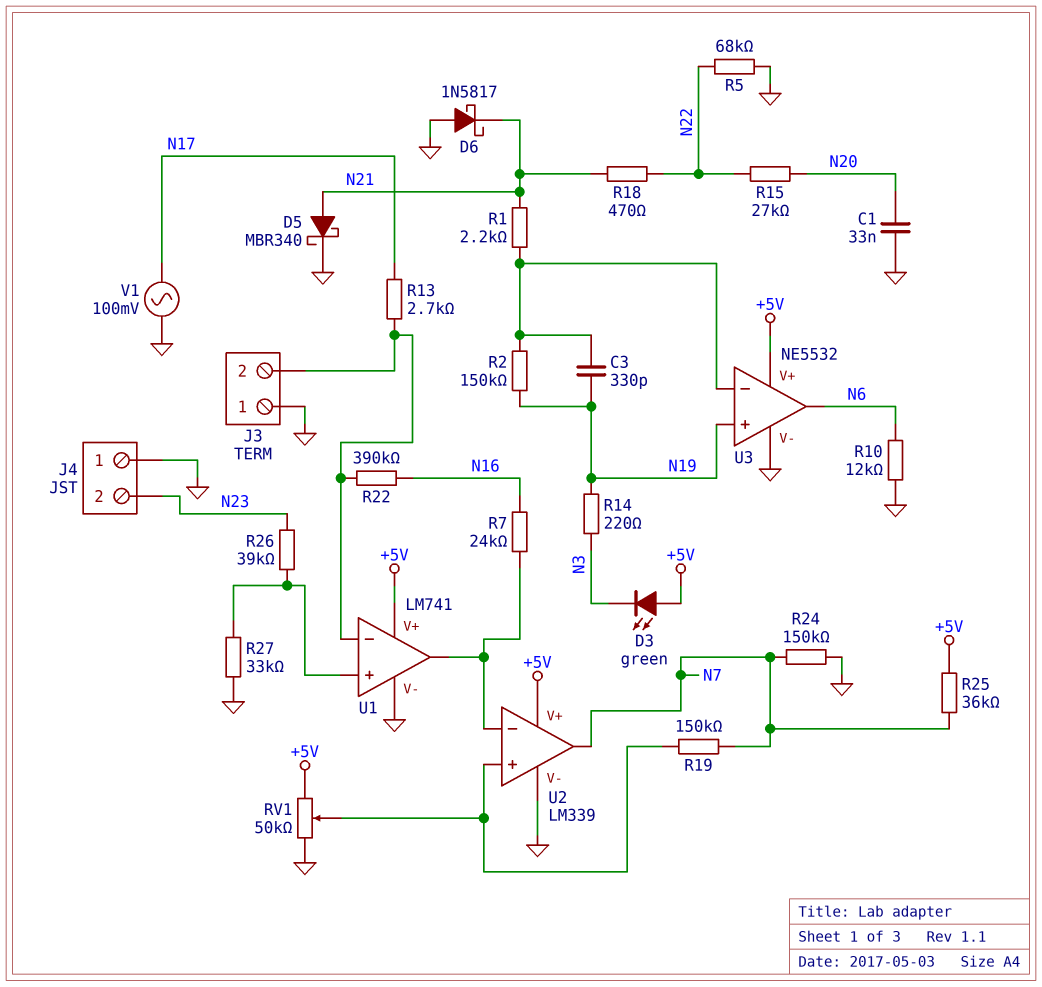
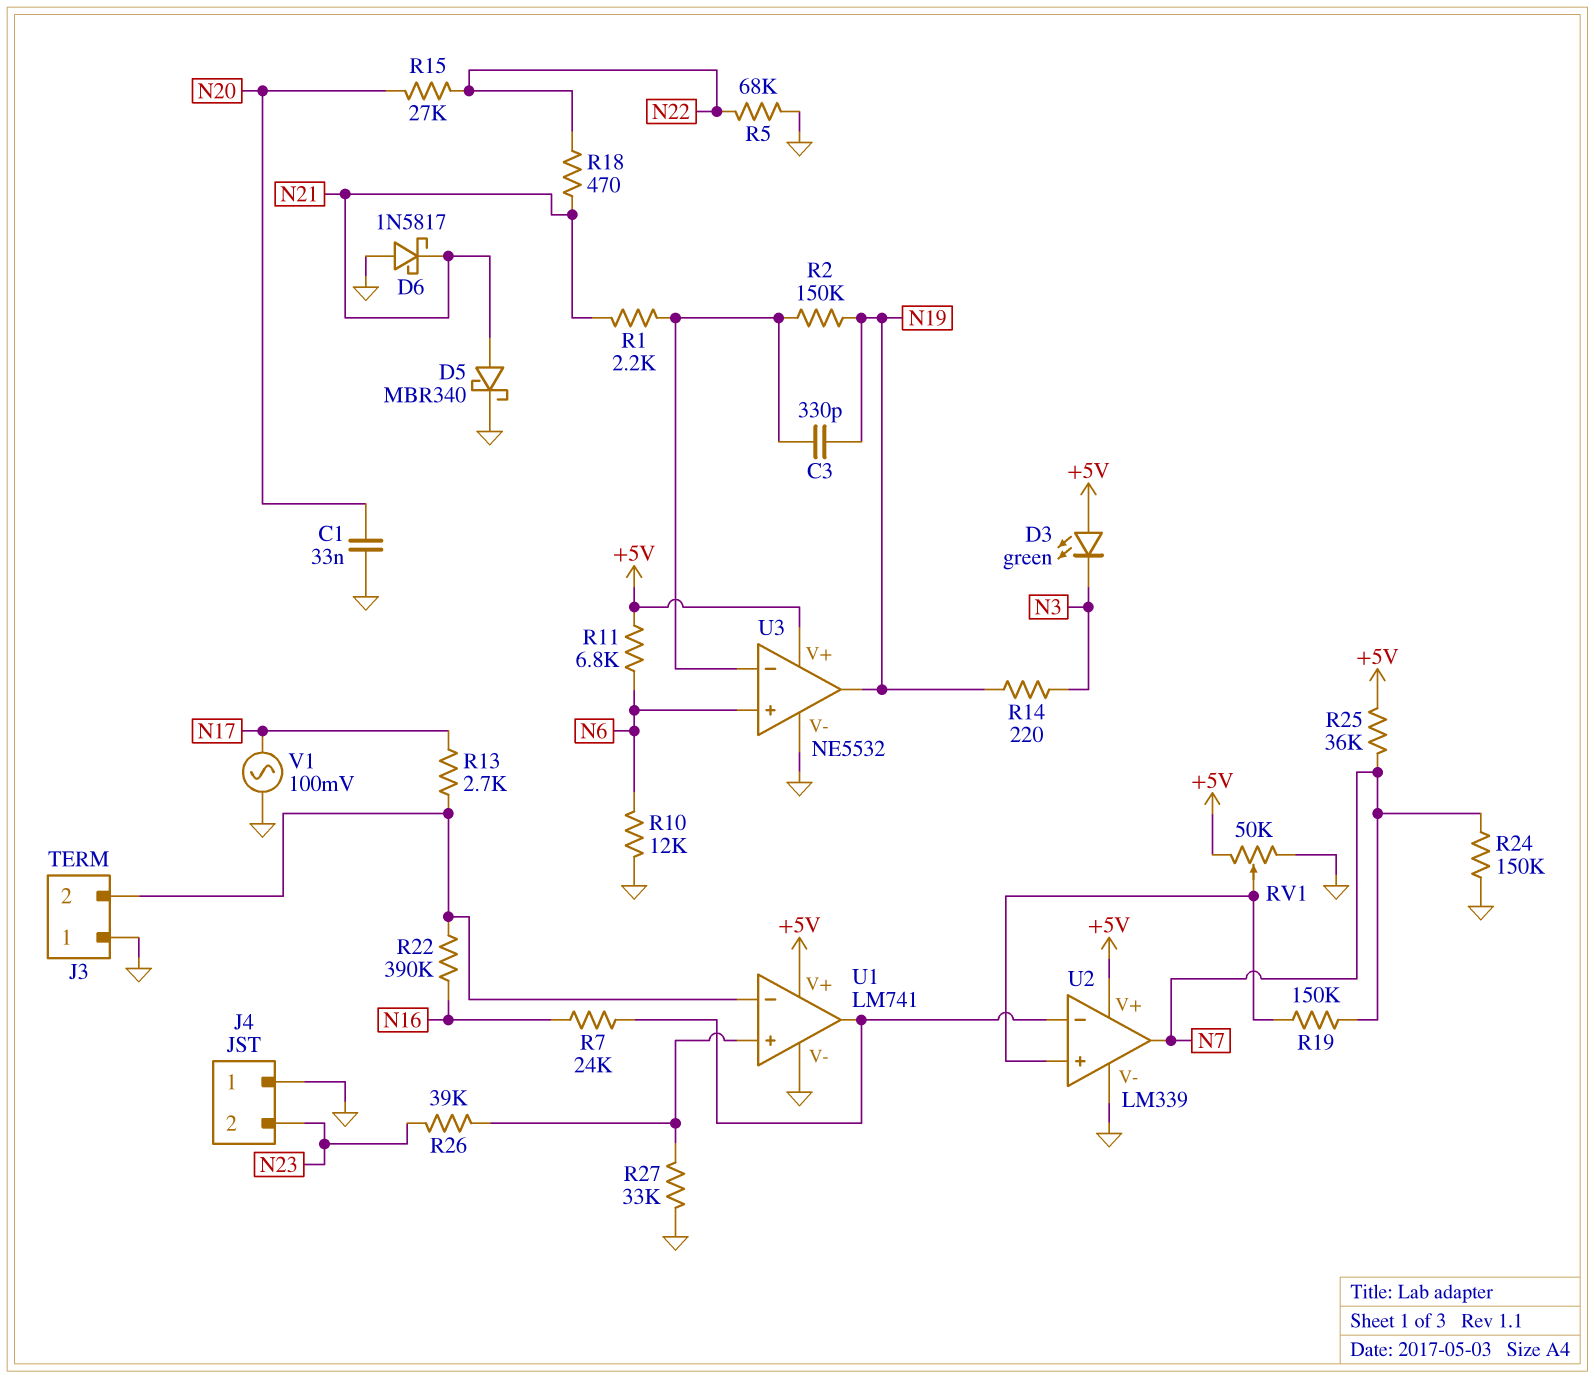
R11: none -> 6.8k (+5V, N6)
U3 pin in+: N19 -> N6
U3 pin out: N6 -> N19

